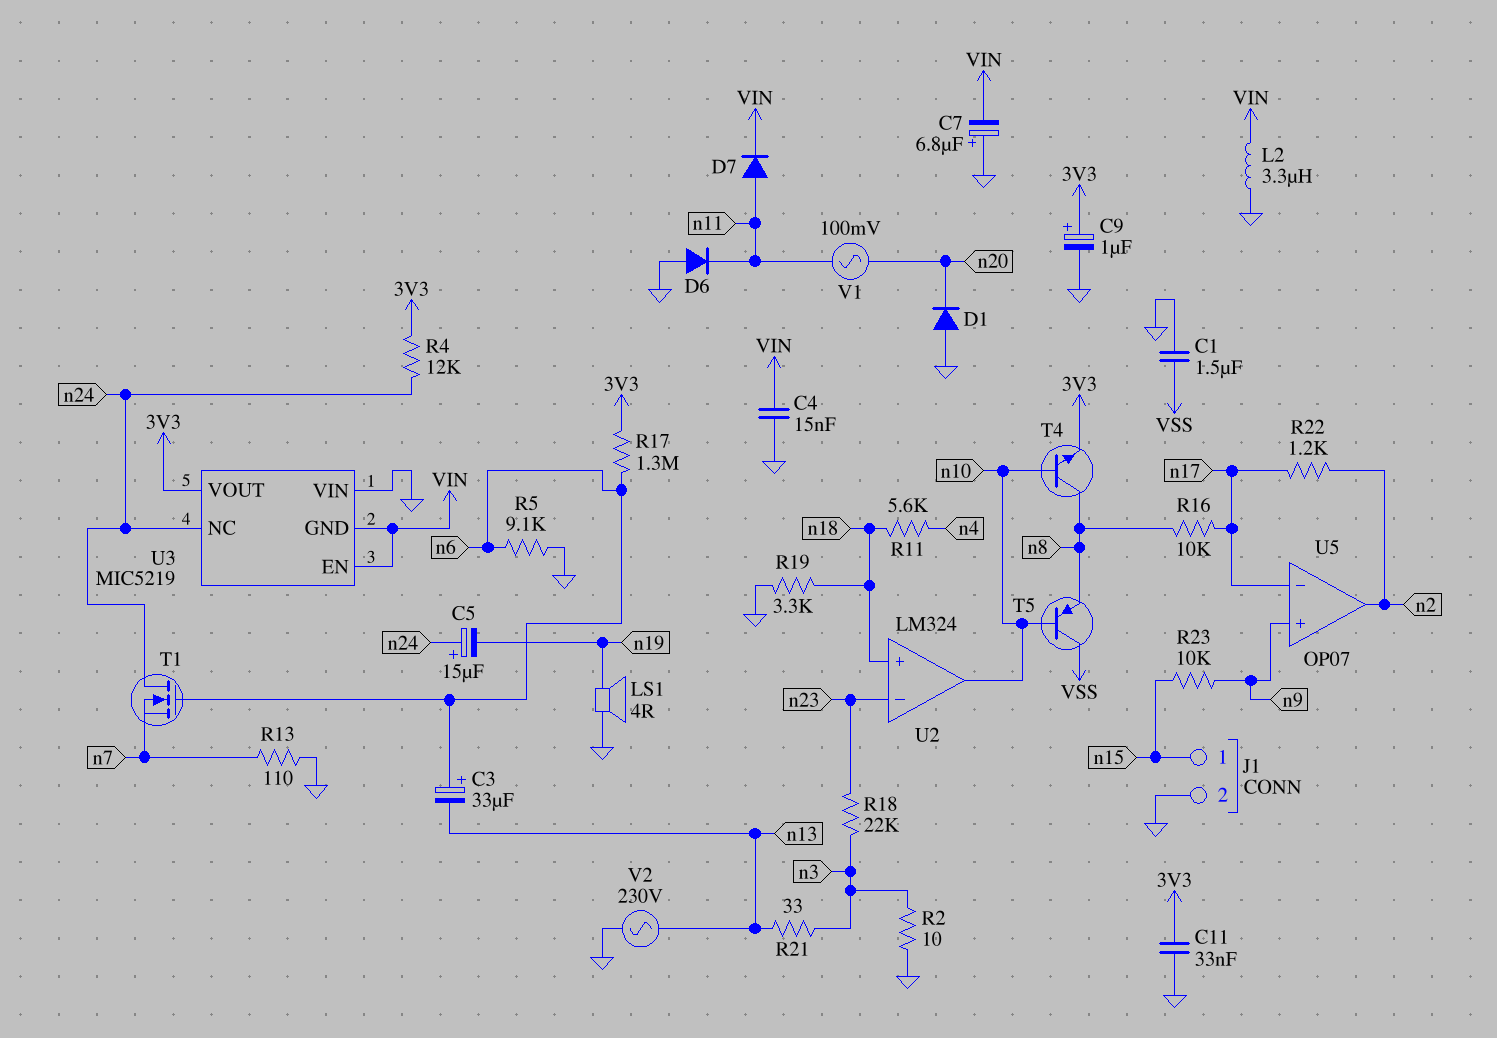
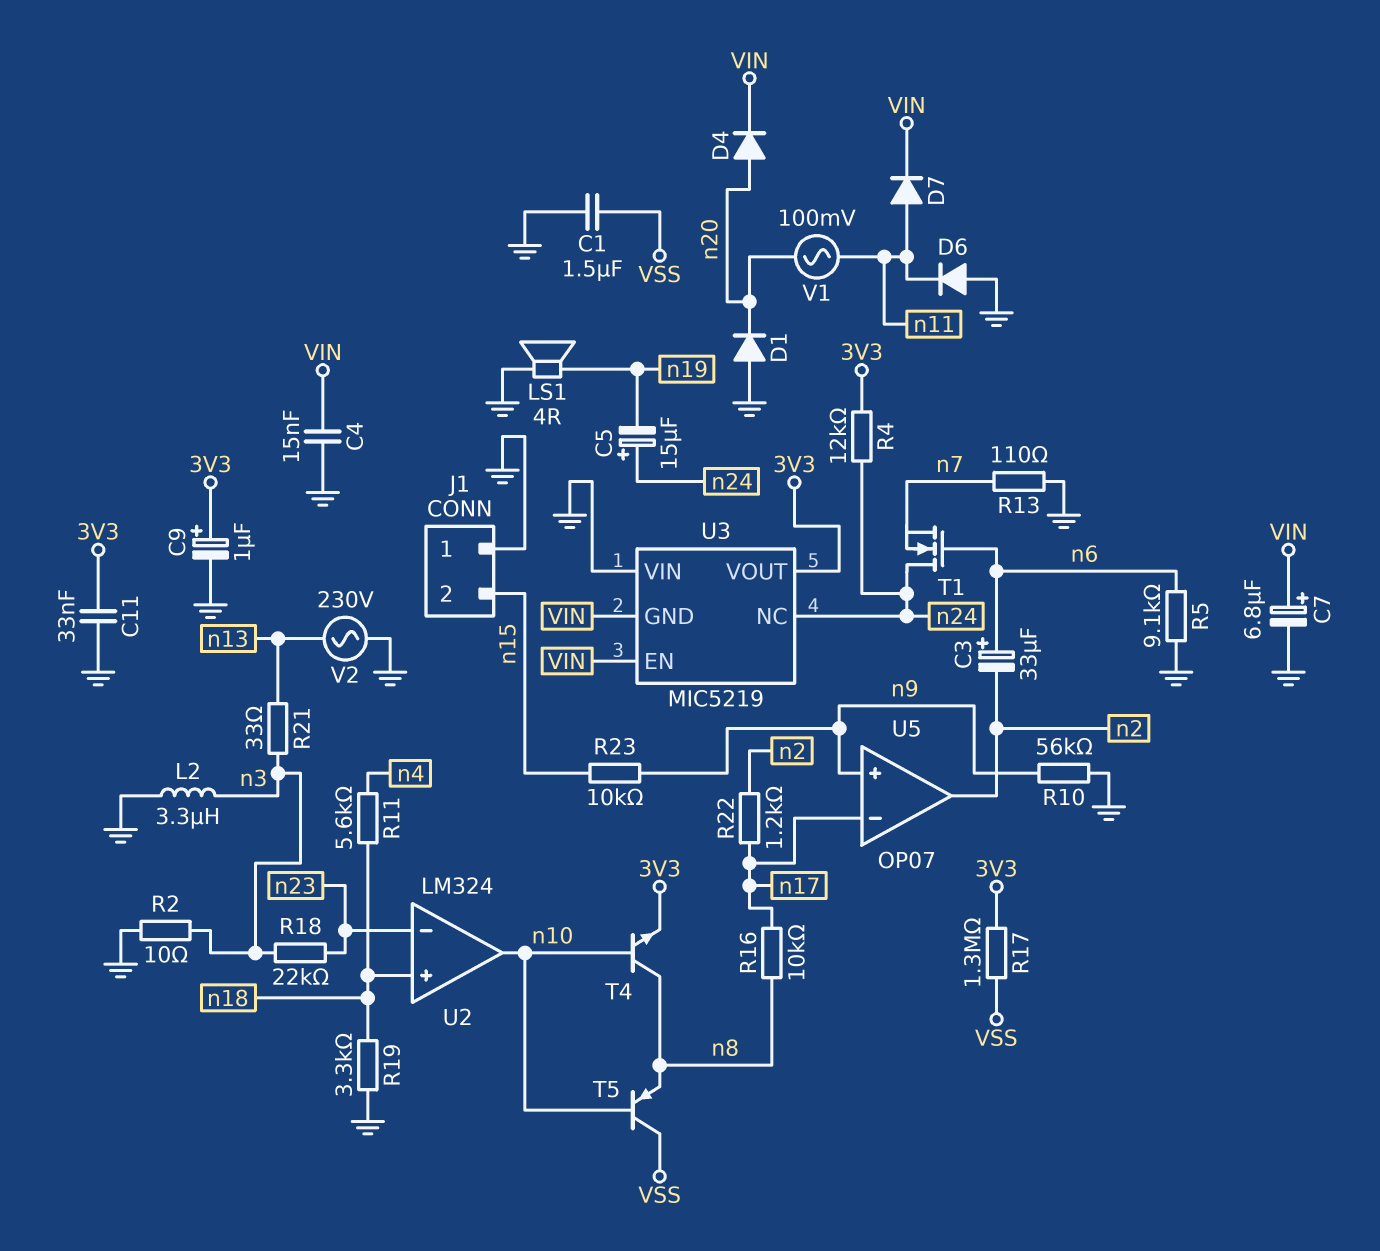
C3: 33uF (plus n6, minus n13) -> 33uF (plus n6, minus n2)
C7: 6.8uF (plus GND, minus VIN) -> 6.8uF (plus VIN, minus GND)
D4: none -> diode (A n20, K VIN)
J1 pin 1: n15 -> GND
J1 pin 2: GND -> n15
L2: 3.3uH (GND, VIN) -> 3.3uH (GND, n3)
R10: none -> 56k (GND, n9)
R17: 1.3M (3V3, n6) -> 1.3M (3V3, VSS)

